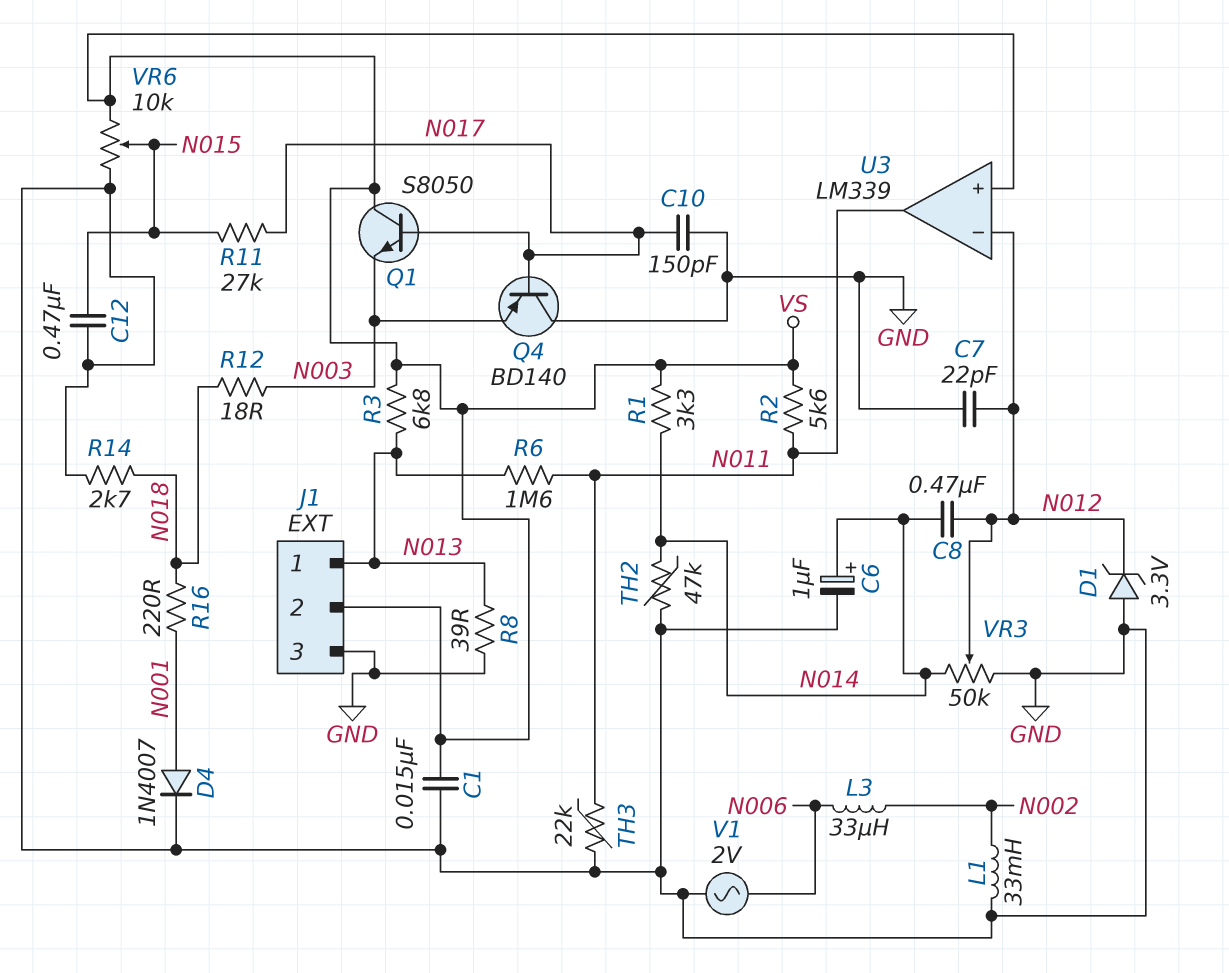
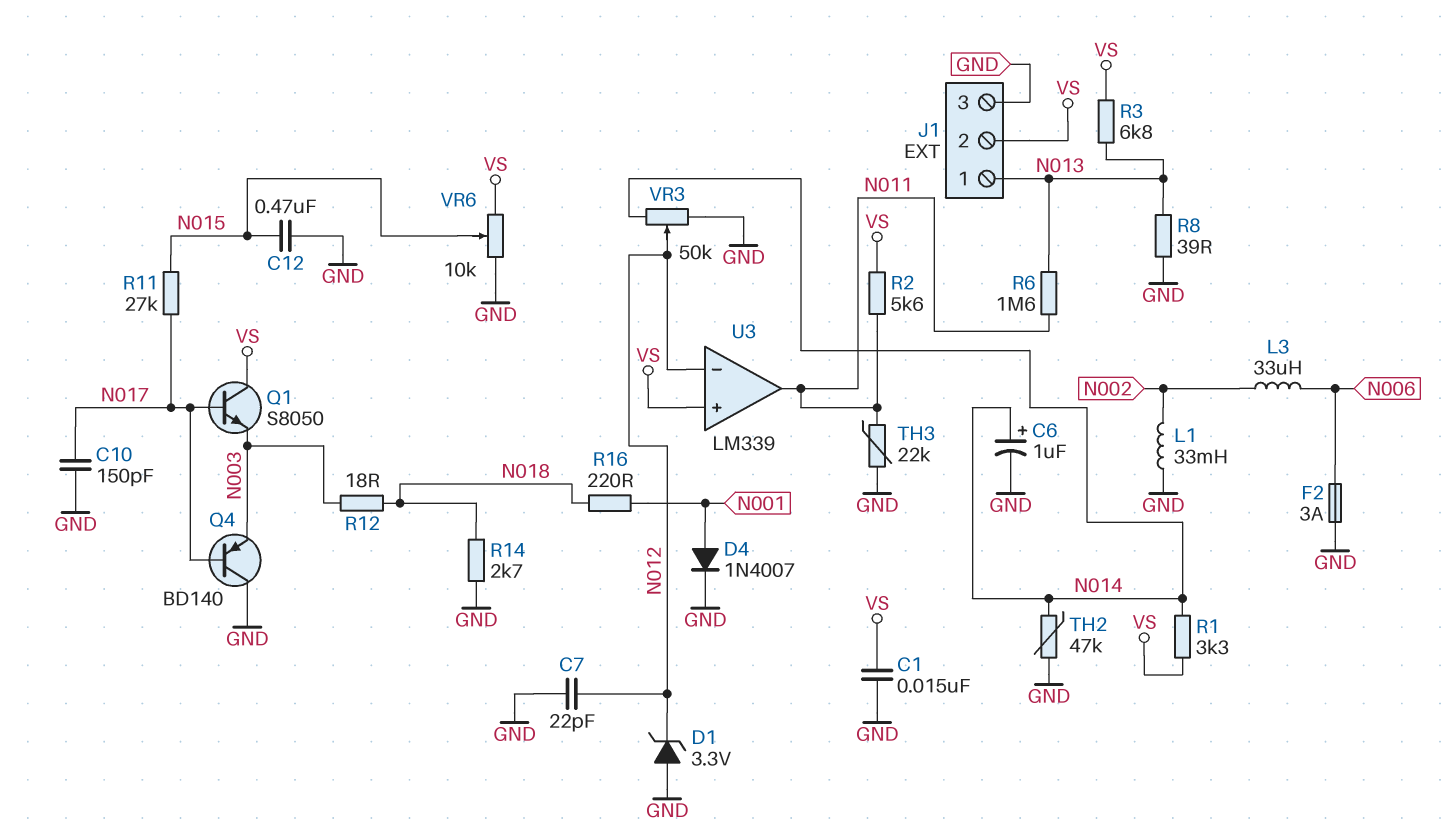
C8: 470nF (N012, N014) -> none
F2: none -> 3A (GND, N006)
V1: AC 2V (GND, N006) -> none

